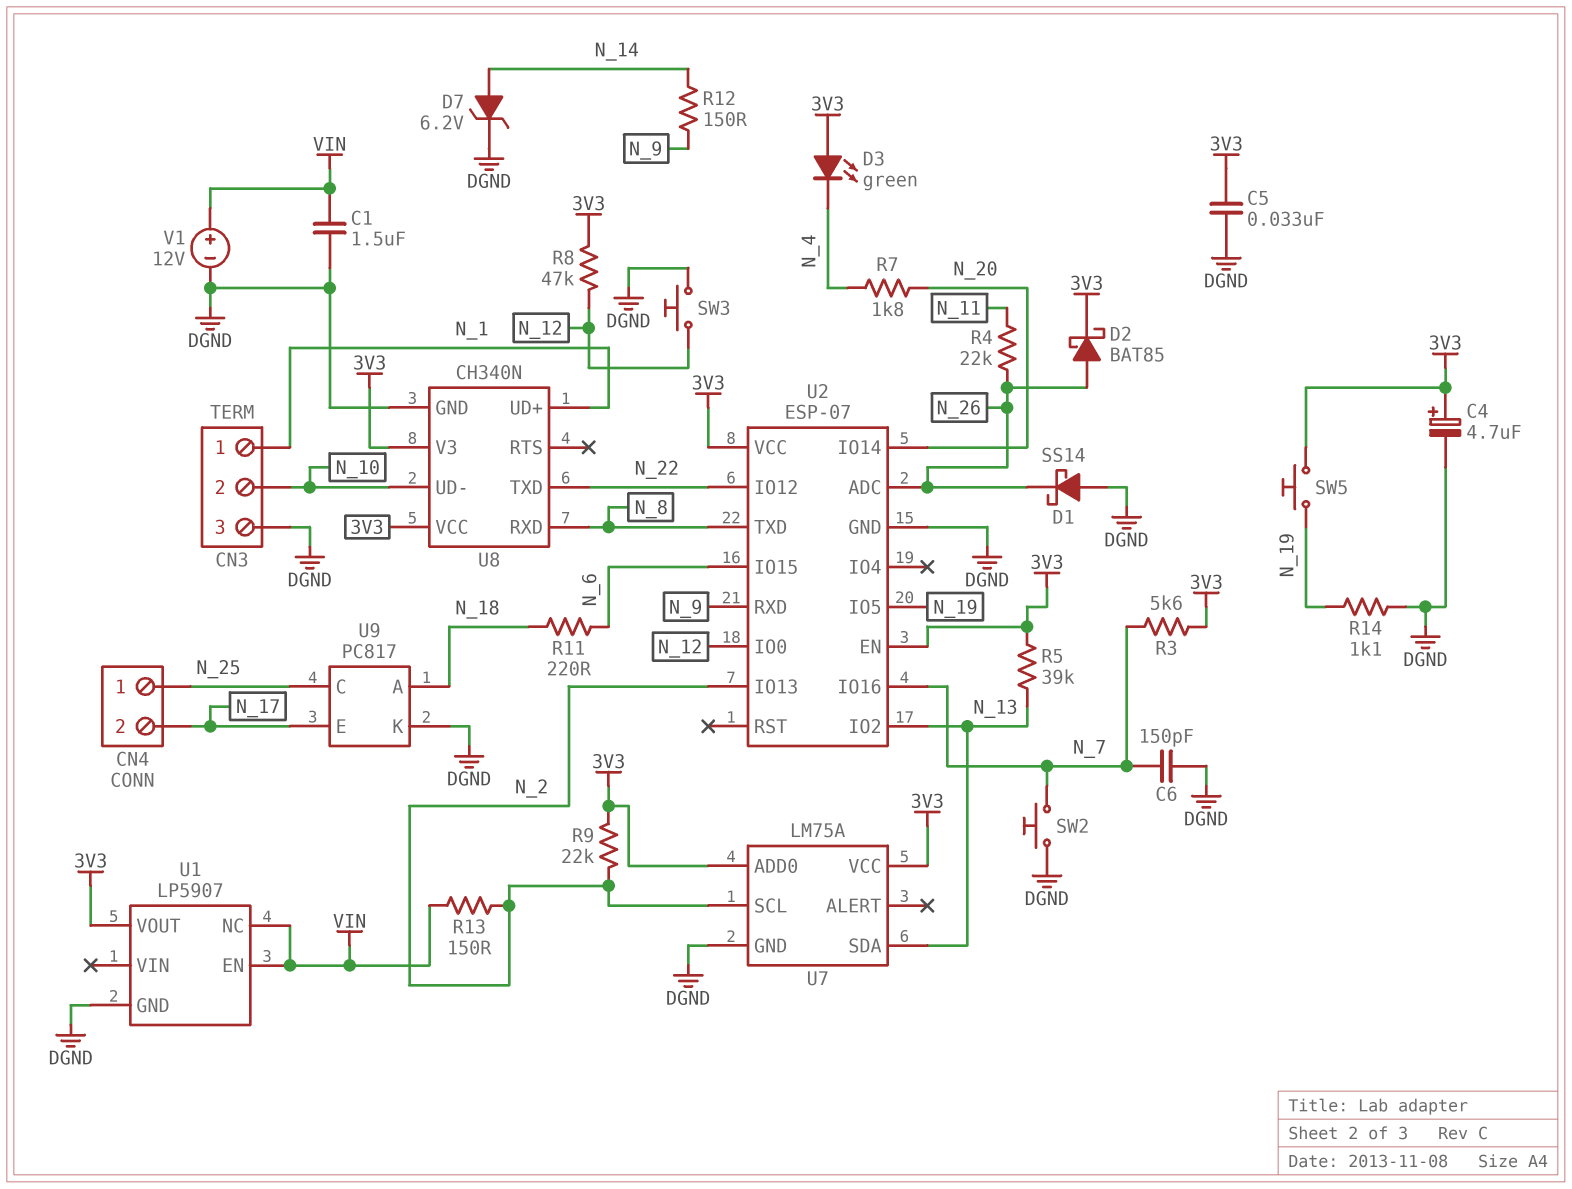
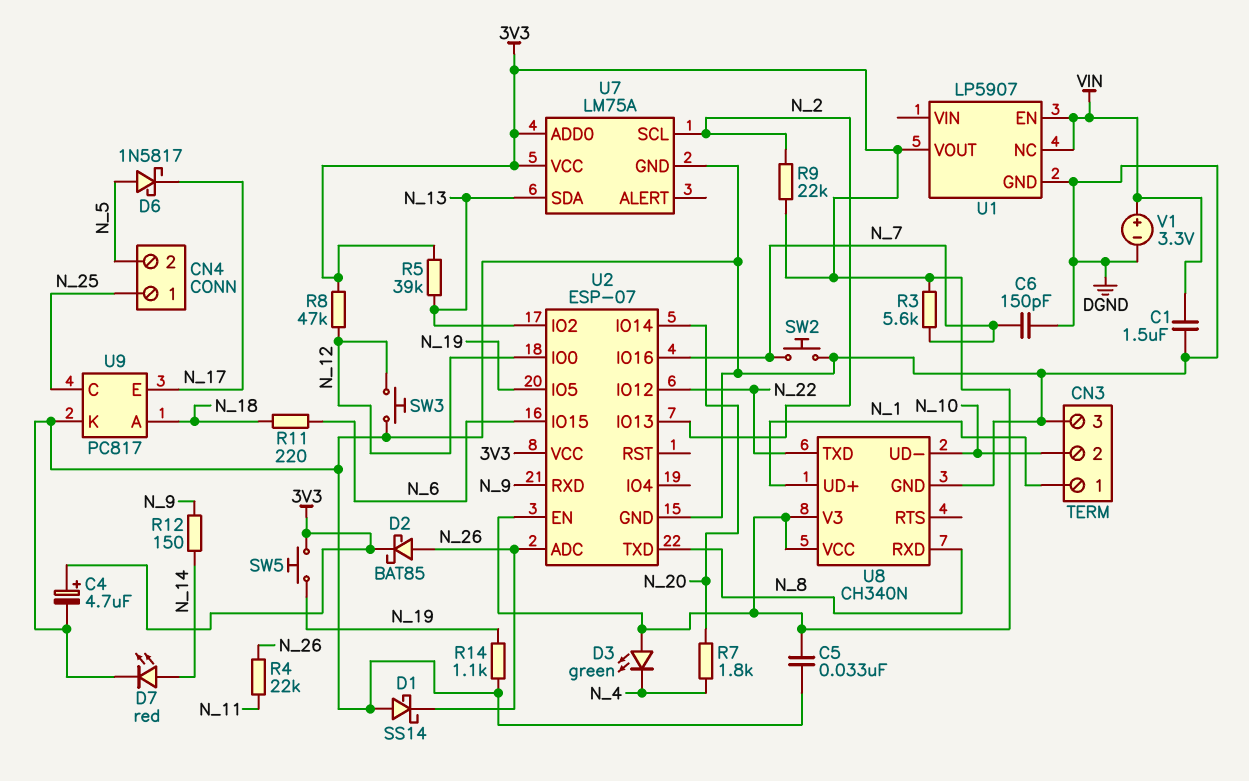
CN4 pin 2: N_17 -> N_5
D6: none -> schottky 1N5817 (A N_5, K N_17)
D7: zener 6.2V (A N_14, K DGND) -> LED red (A N_14, K DGND)
R13: 150 (N_2, VIN) -> none
V1: 12V (plus VIN, minus DGND) -> 3.3V (plus VIN, minus DGND)

